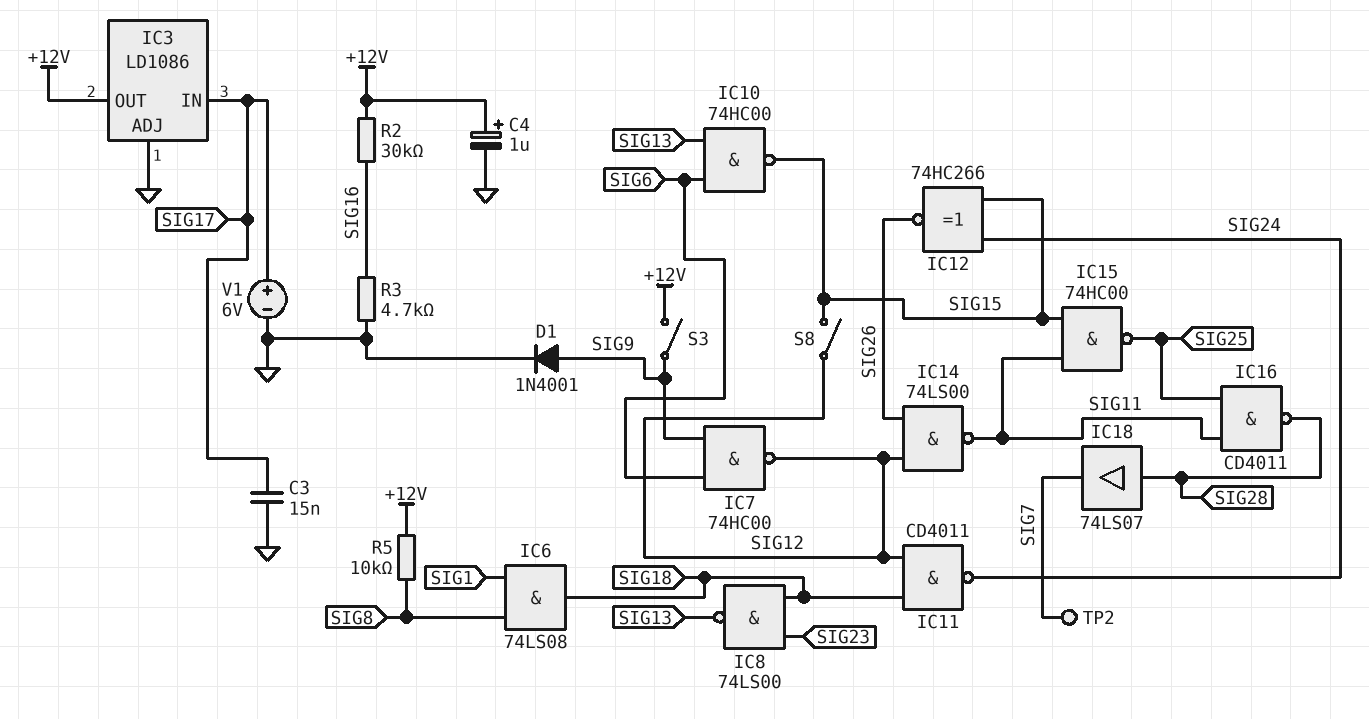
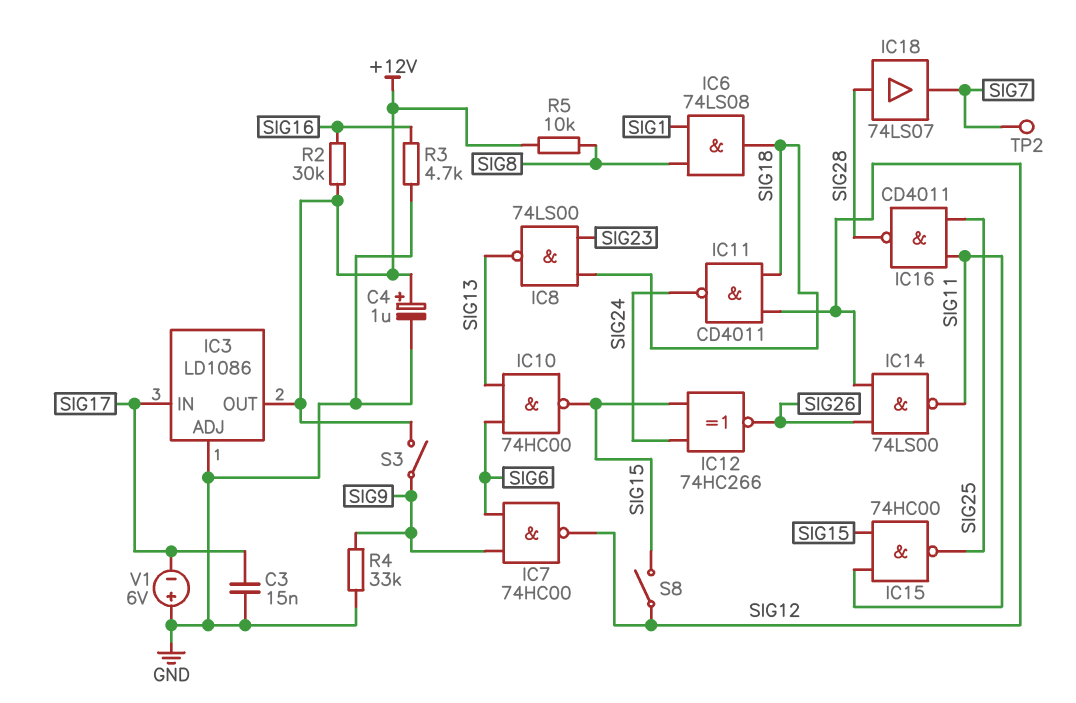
D1: diode 1N4001 (A SIG9, K GND) -> none
R4: none -> 33k (GND, SIG9)
V1: 6V (plus SIG17, minus GND) -> 6V (plus GND, minus SIG17)

